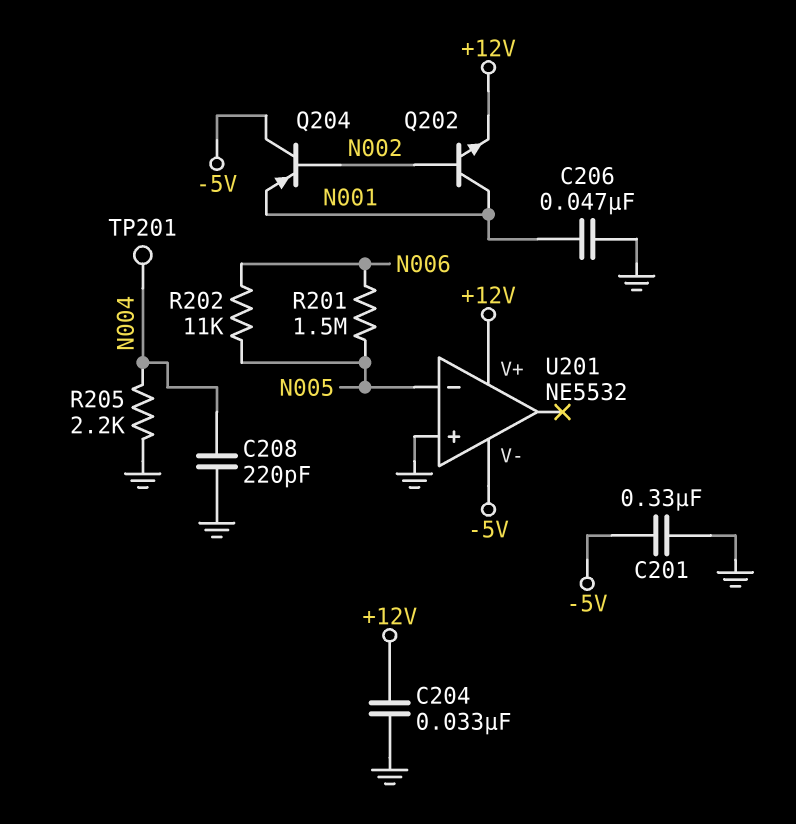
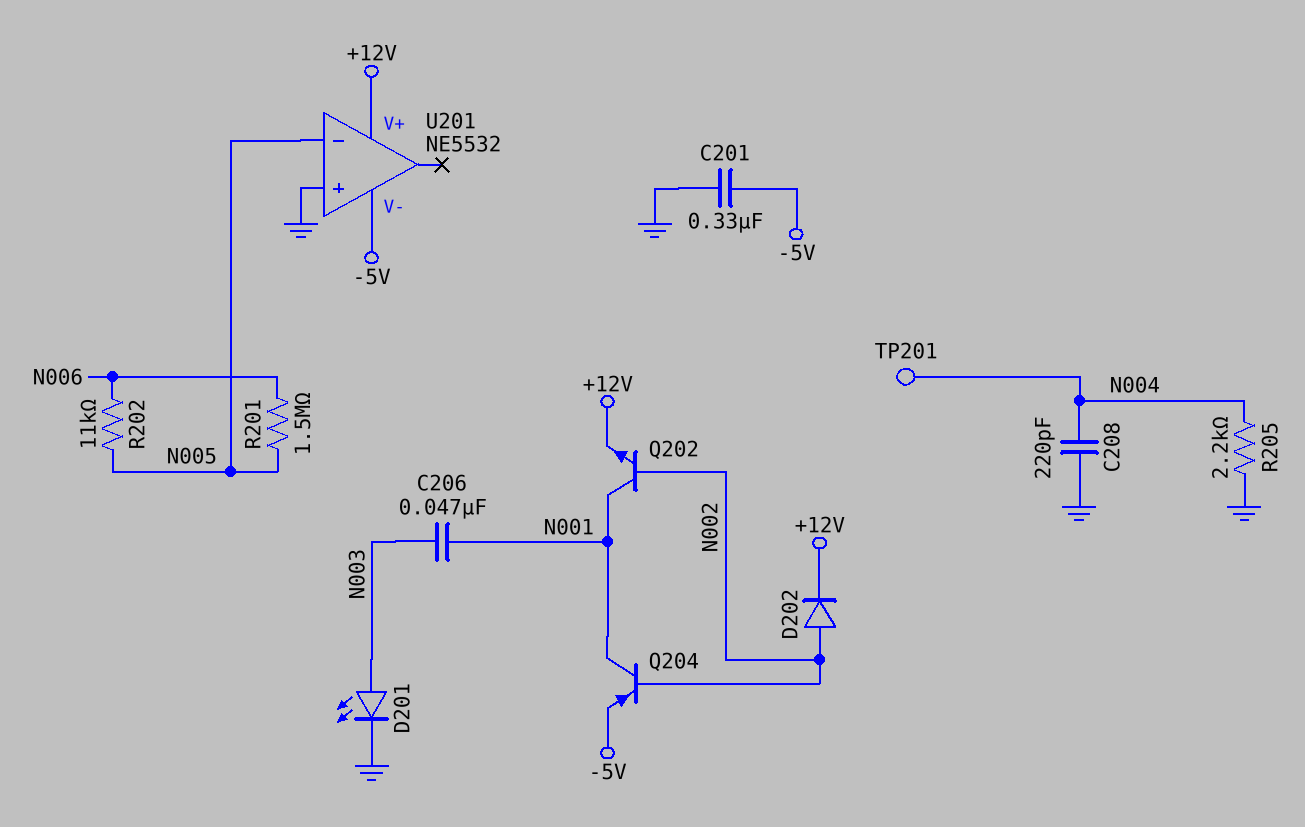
C204: 33nF (+12V, GND) -> none
C206: 47nF (GND, N001) -> 47nF (N001, N003)
D201: none -> LED (A N003, K GND)
D202: none -> diode (A N002, K +12V)
Q204: PNP (B N002, C -5V, E N001) -> PNP (B N002, C N001, E -5V)

